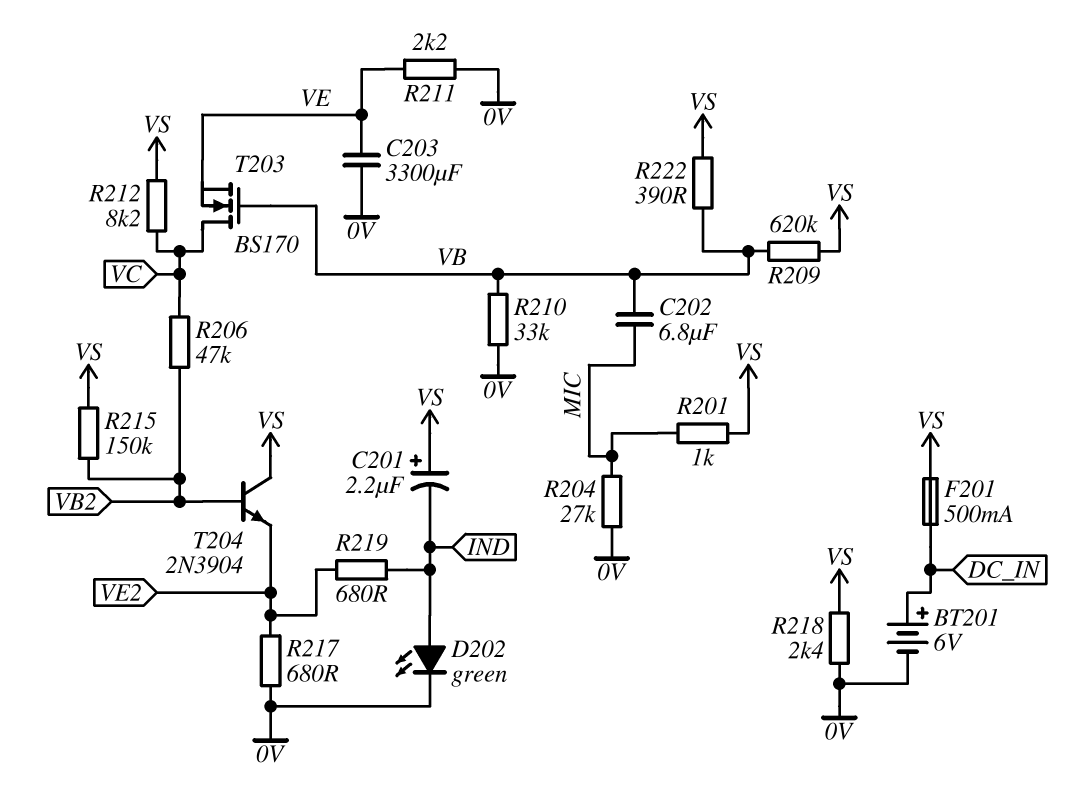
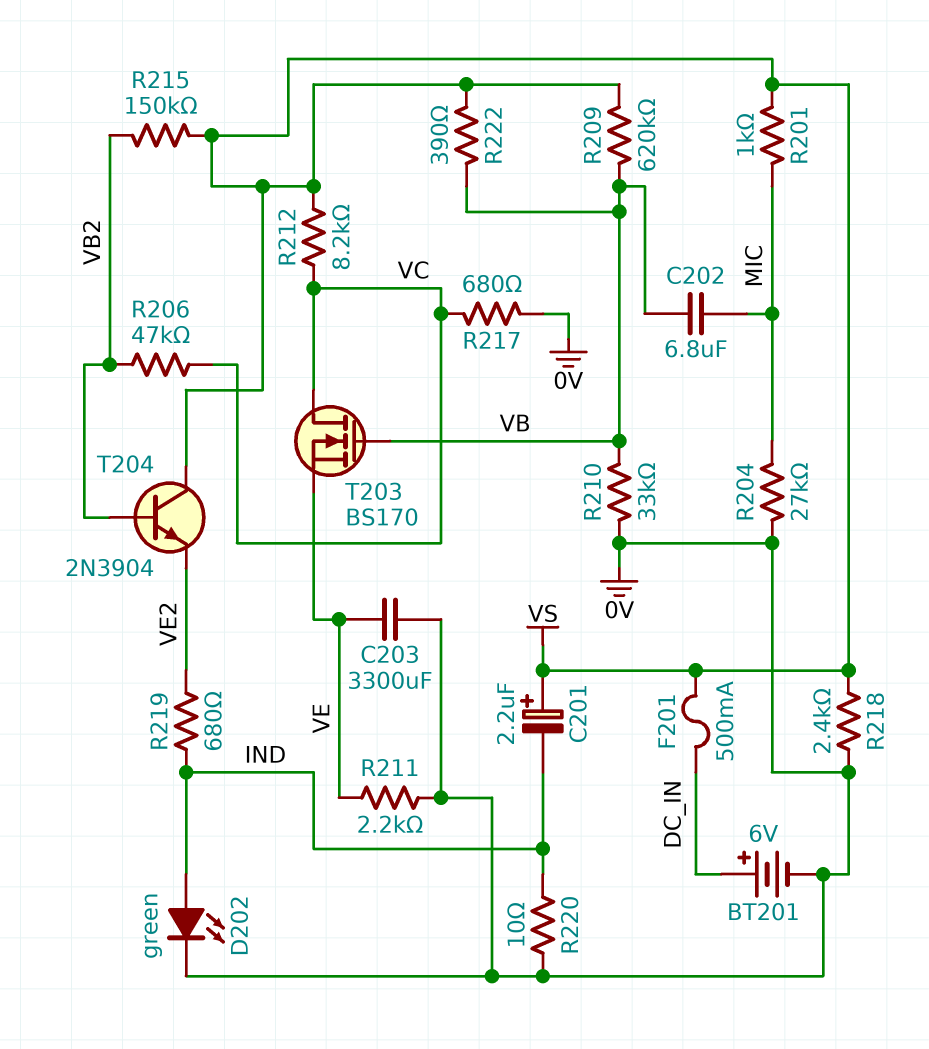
R217: 680 (0V, VE2) -> 680 (0V, VC)
R220: none -> 10 (0V, IND)

